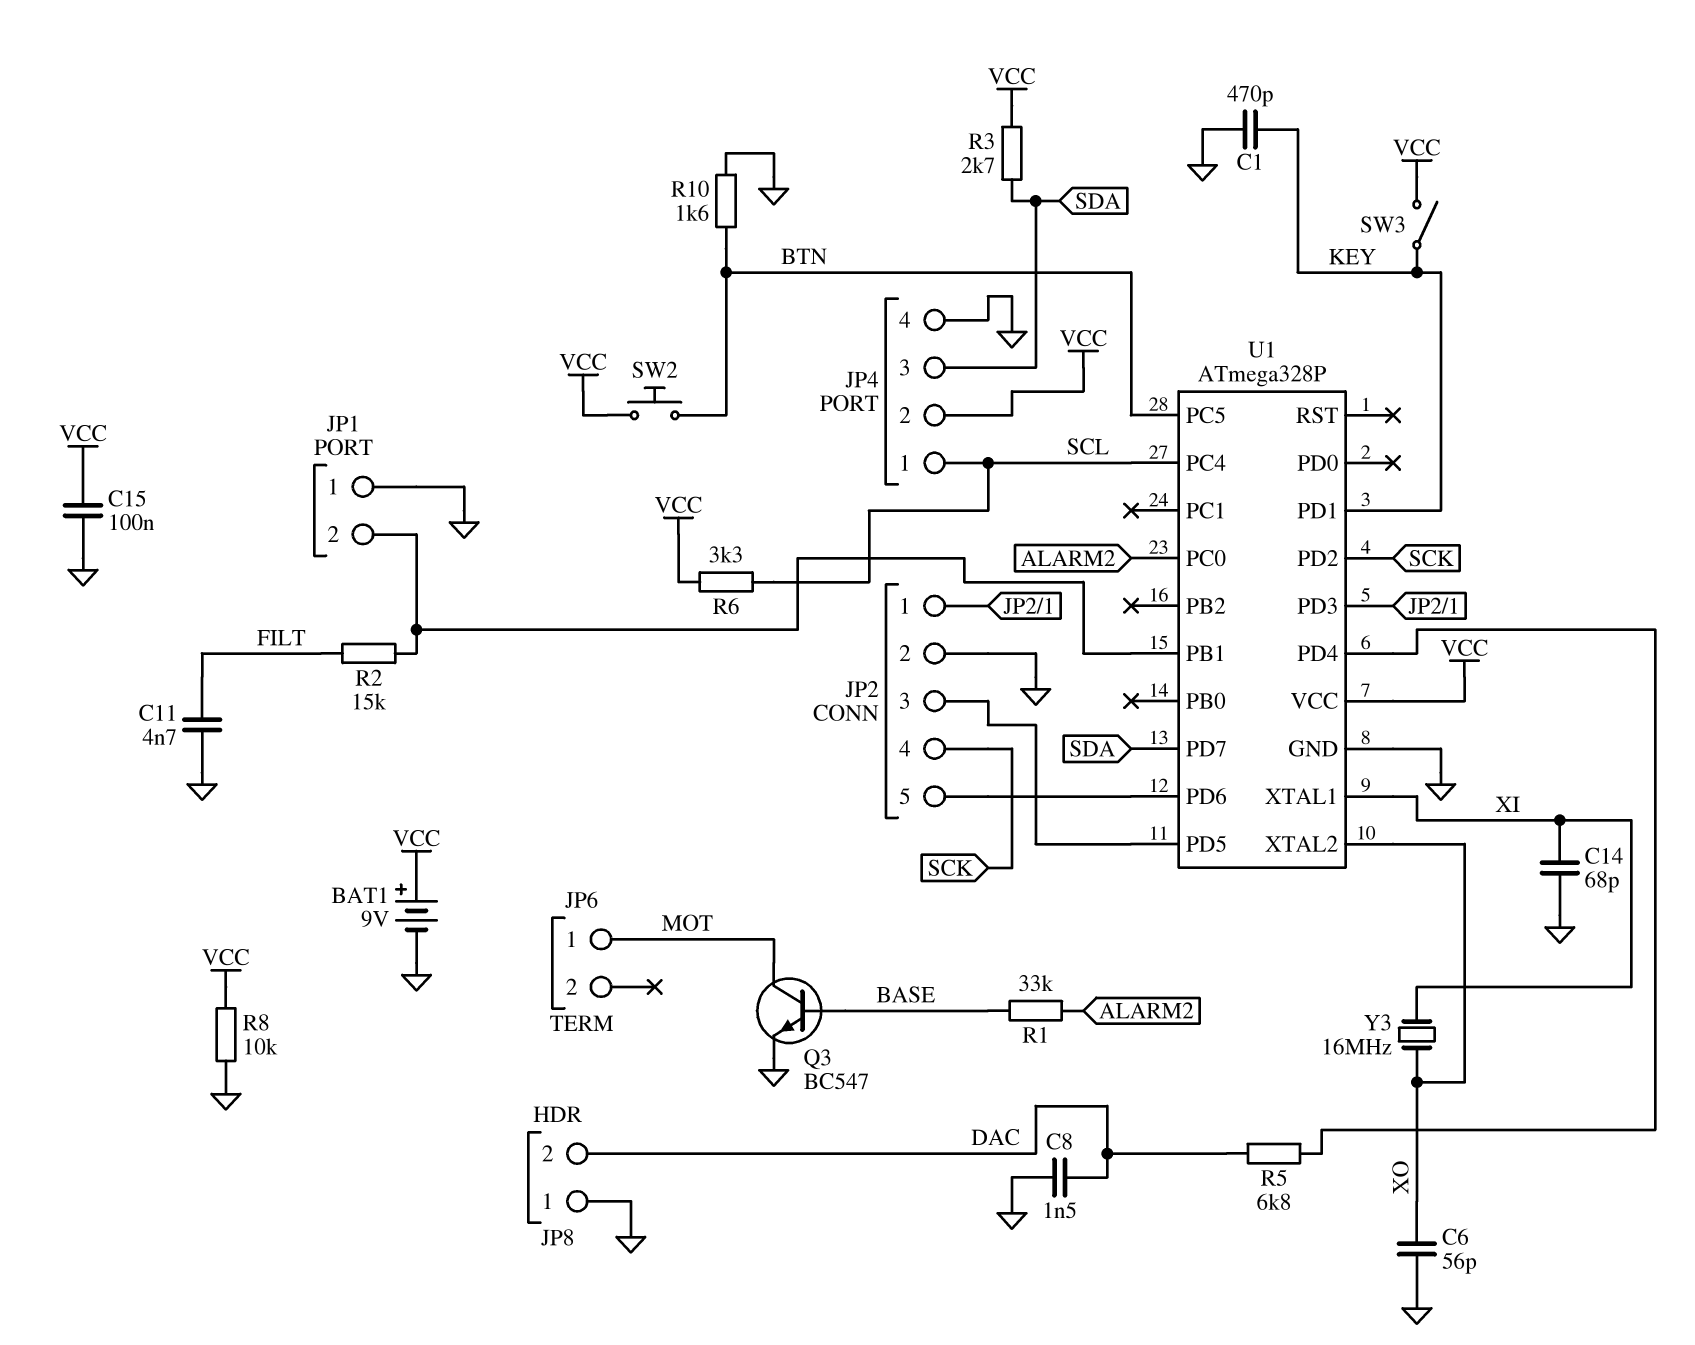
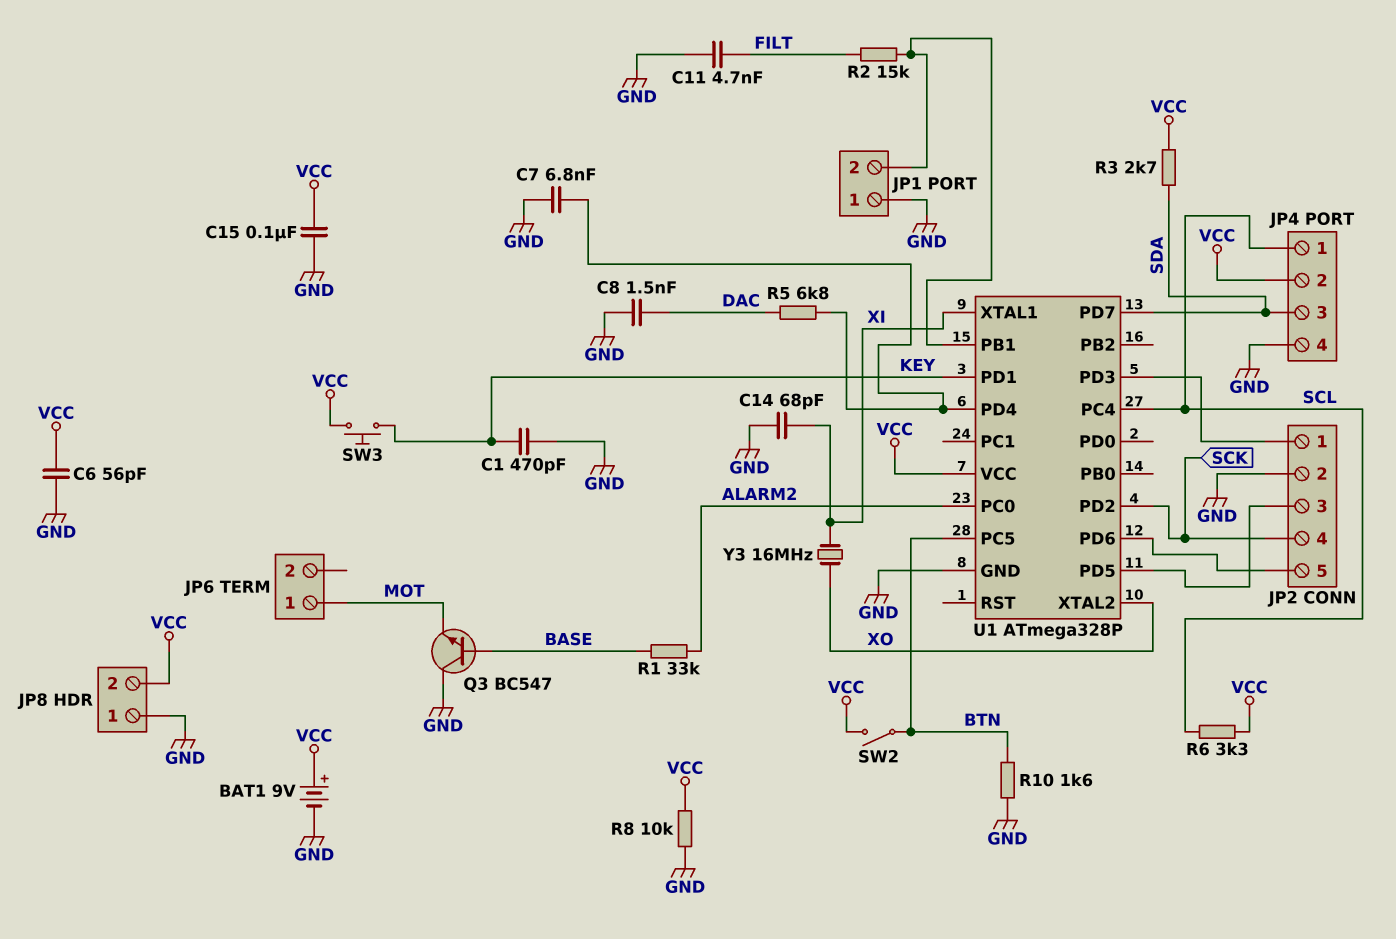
C6: 56pF (GND, XO) -> 56pF (GND, VCC)
C7: none -> 6.8nF (GND, U1/PD4)
JP8 pin 2: DAC -> VCC
Q3: NPN BC547 (B BASE, C MOT, E GND) -> NPN BC547 (B BASE, C GND, E MOT)
SW2: button (BTN, VCC) -> switch (BTN, VCC)
SW3: switch (KEY, VCC) -> button (KEY, VCC)

